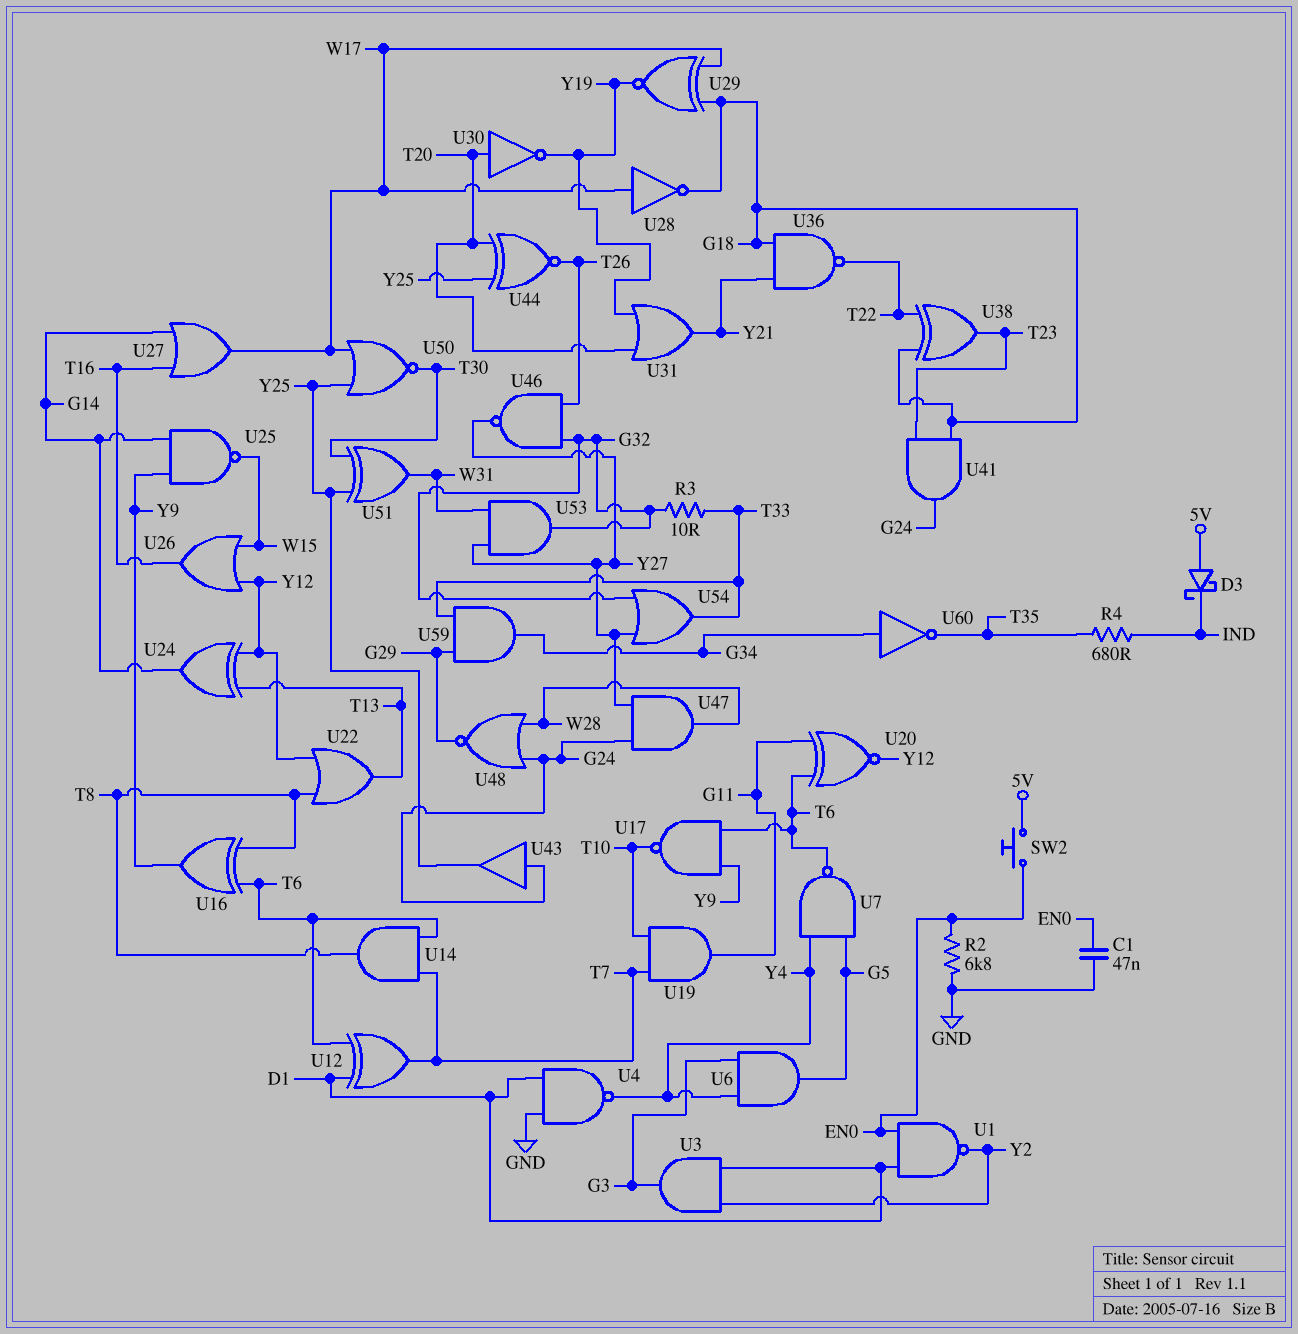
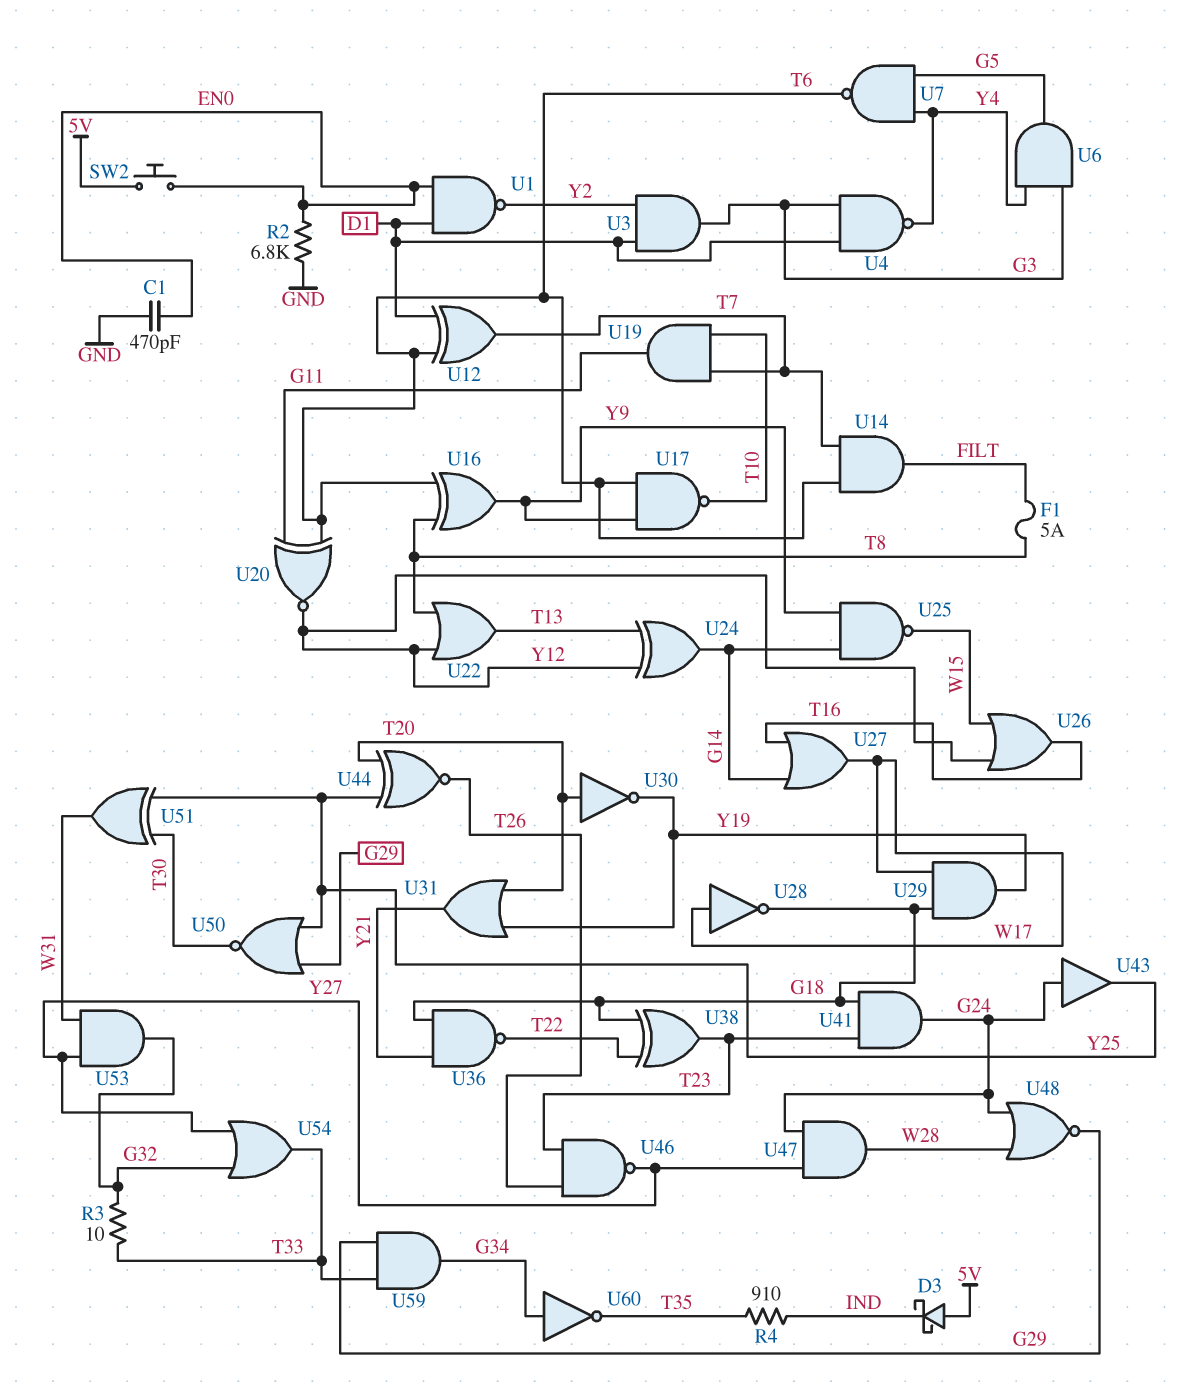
C1: 47nF (EN0, GND) -> 470pF (EN0, GND)
F1: none -> 5A (FILT, T8)
R4: 680 (IND, T35) -> 910 (IND, T35)
U4: NAND (in D1, in GND, out Y4) -> NAND (in D1, in G3, out Y4)
U14: AND (in T6, in T7, out T8) -> AND (in T6, in T7, out FILT)
U29: XNOR (in G18, in W17, out Y19) -> AND (in G18, in W17, out Y19)
U46: NAND (in G32, in T26, out Y27) -> NAND (in T23, in T26, out Y27)
U50: NOR (in W17, in Y25, out T30) -> NOR (in G29, in Y25, out T30)

